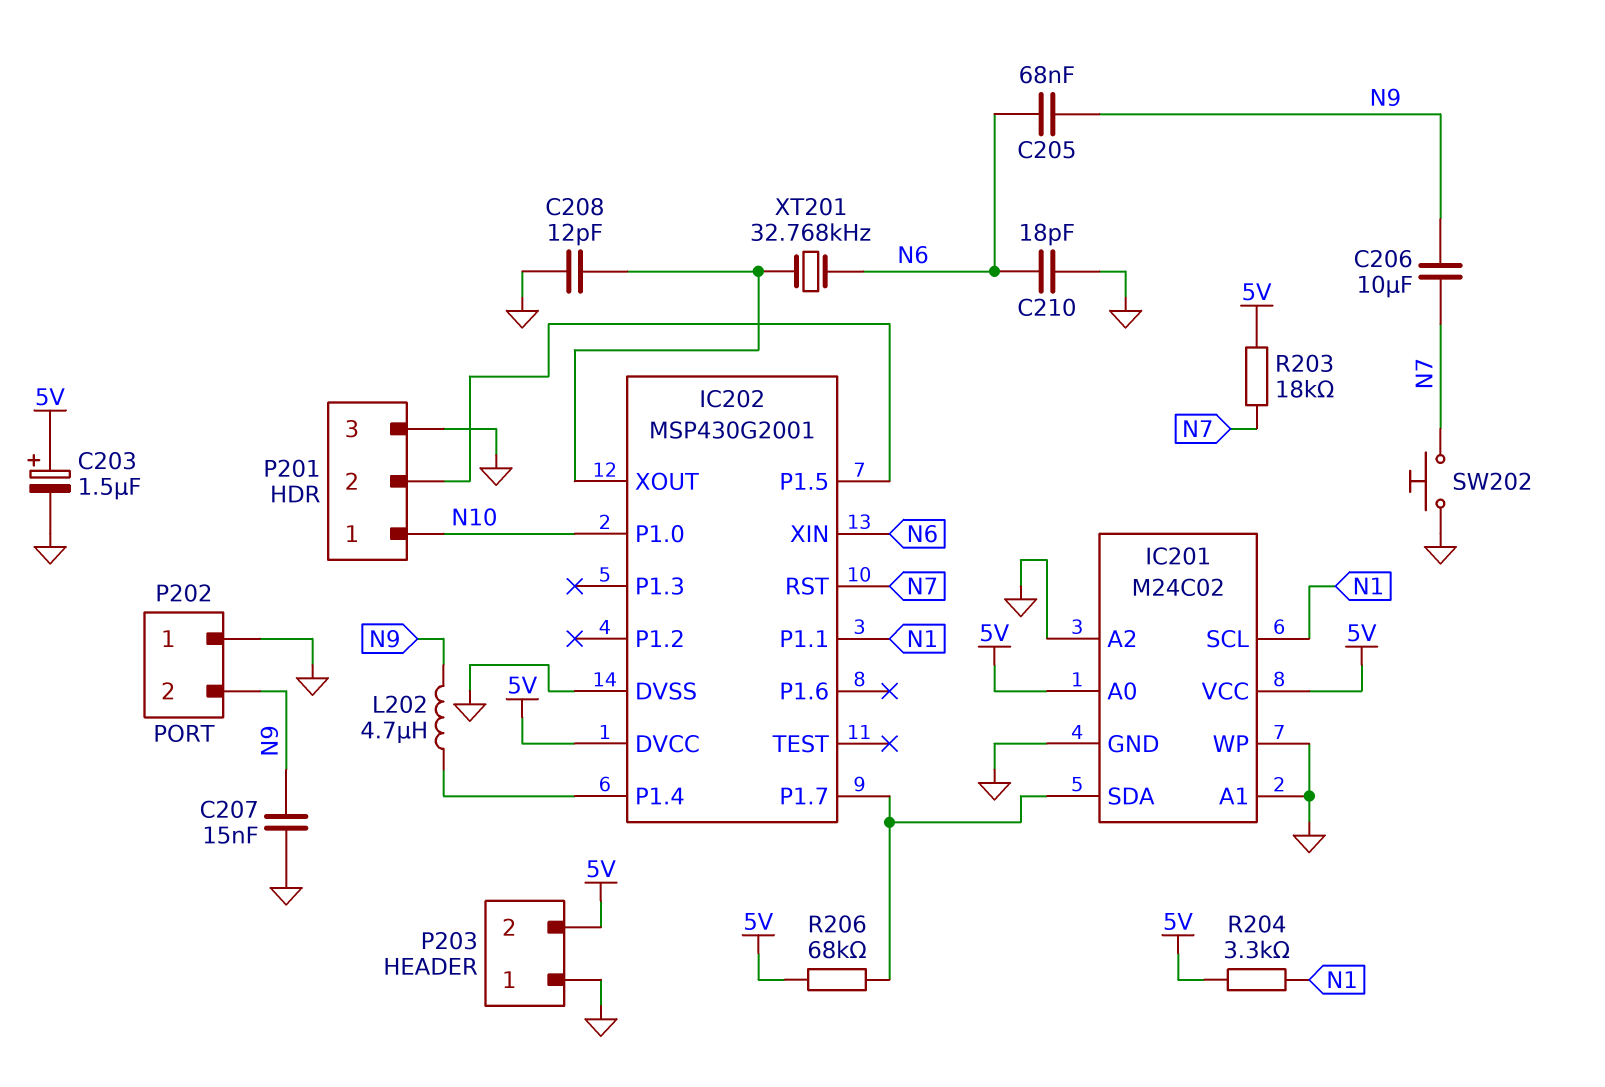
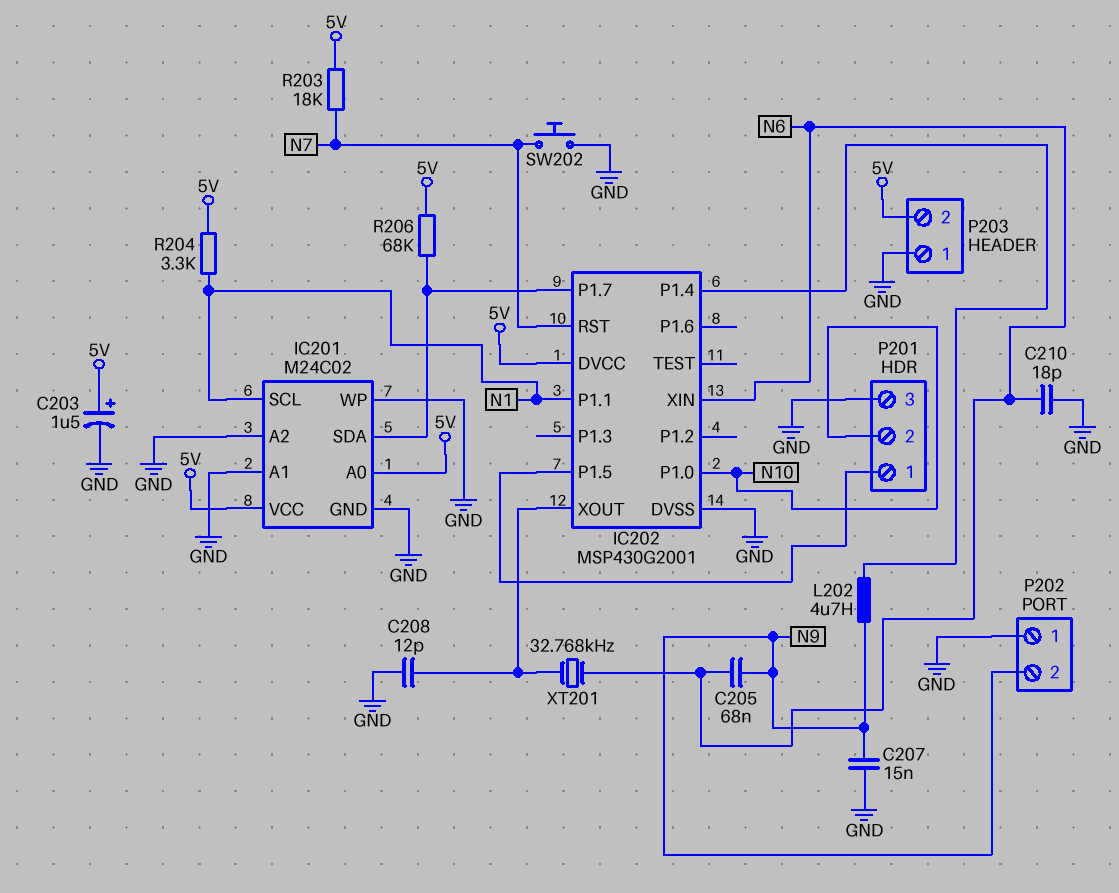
C206: 10uF (N7, N9) -> none
P201 pin 1: N10 -> IC202/P1.5
P201 pin 2: IC202/P1.5 -> N10

